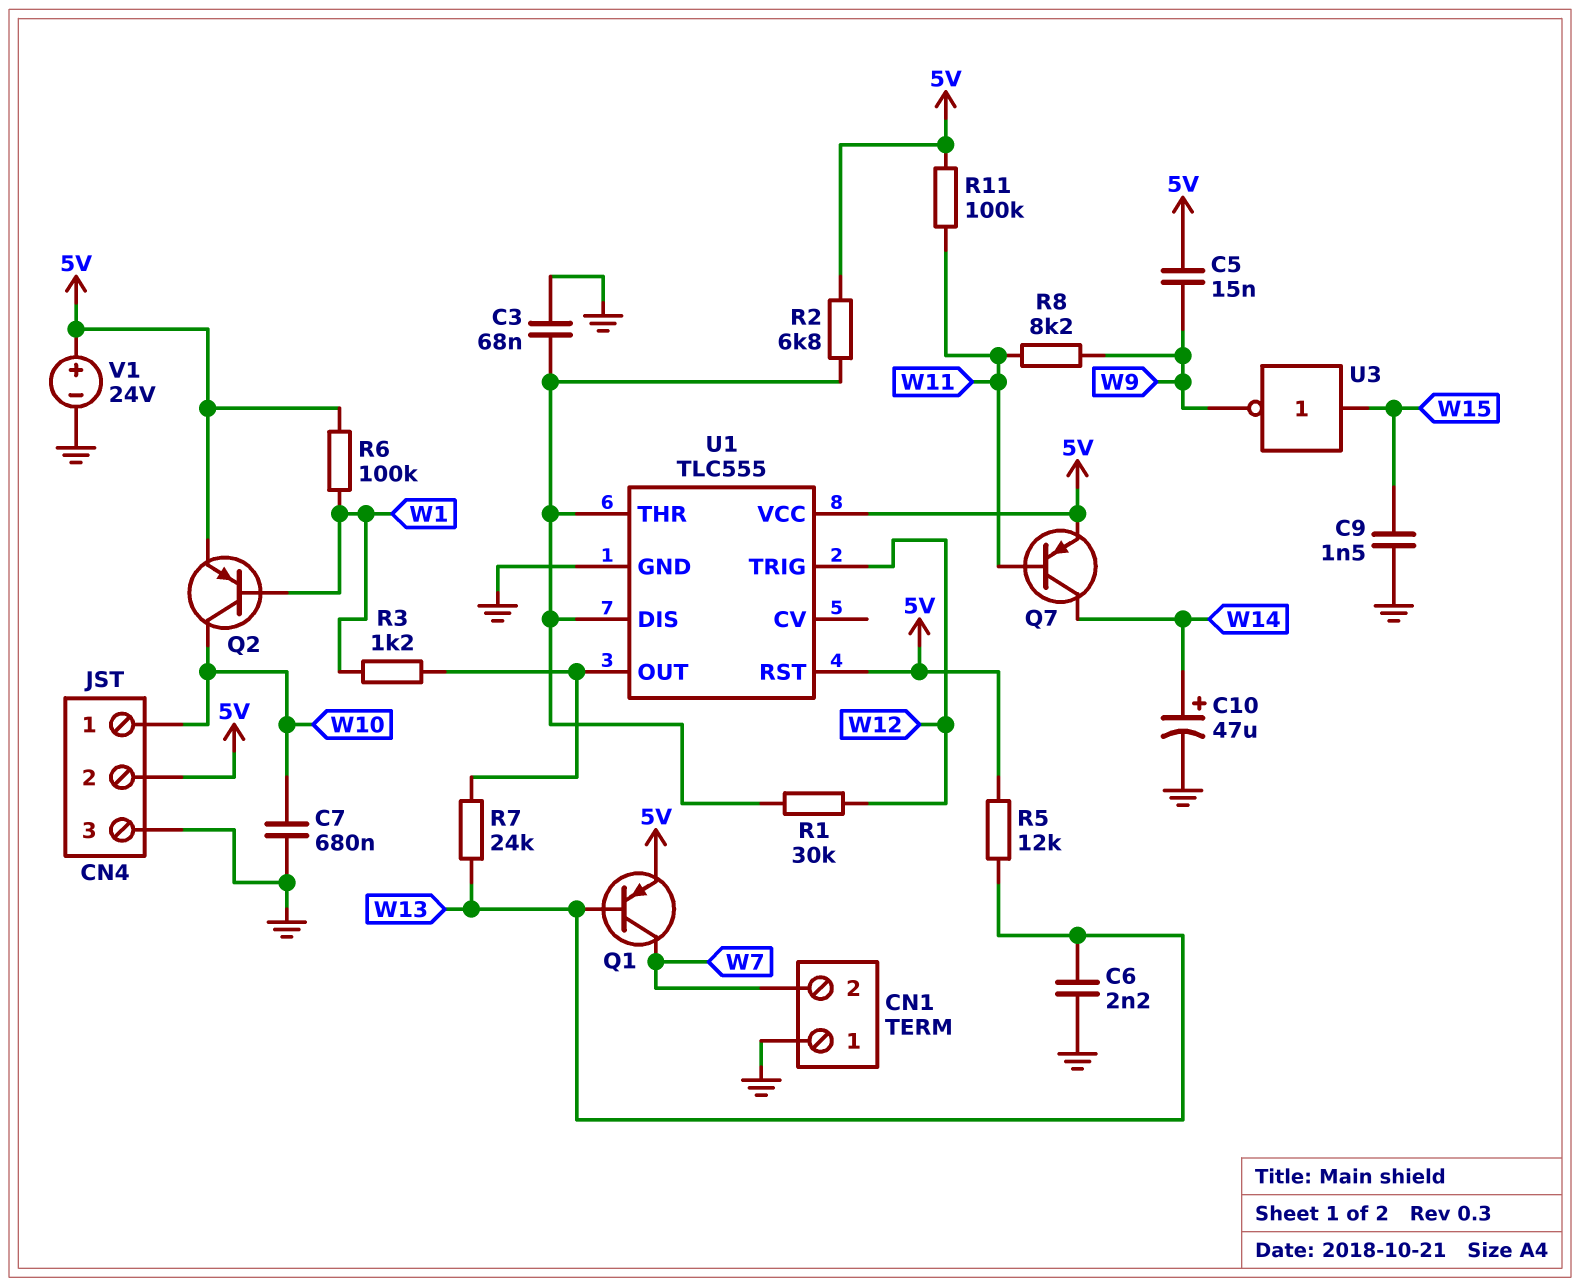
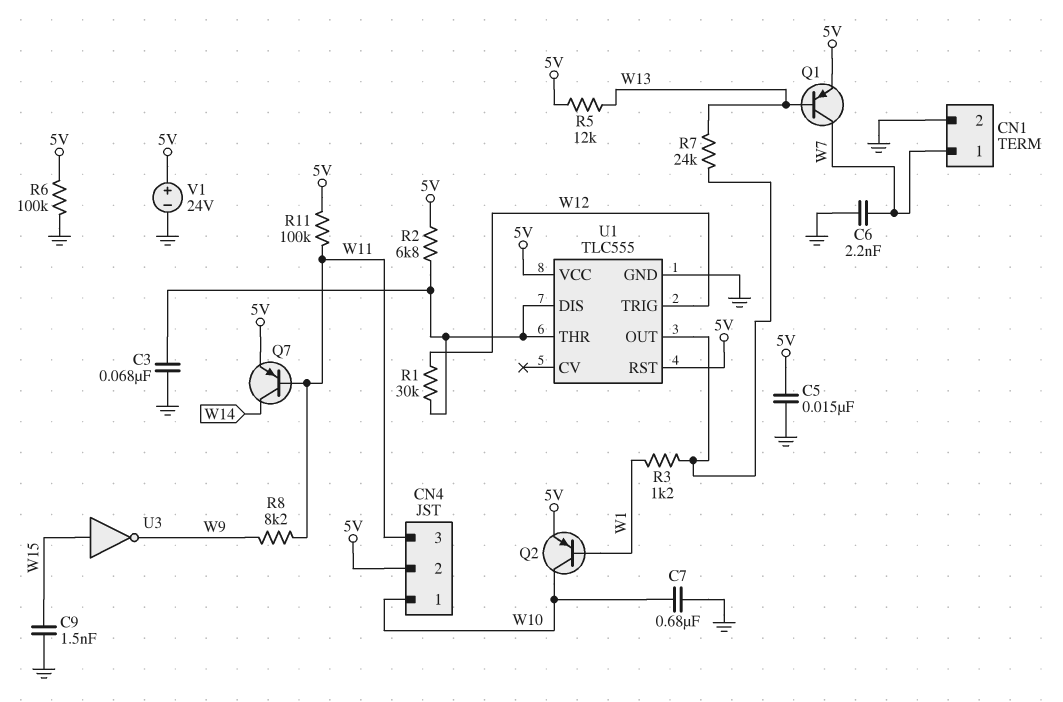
C5: 15nF (5V, W9) -> 15nF (5V, GND)
C6: 2.2nF (GND, W13) -> 2.2nF (GND, W7)
C10: 47uF (plus W14, minus GND) -> none
CN1 pin 1: GND -> W7
CN1 pin 2: W7 -> GND
CN4 pin 3: GND -> W11
R6: 100k (5V, W1) -> 100k (5V, GND)

